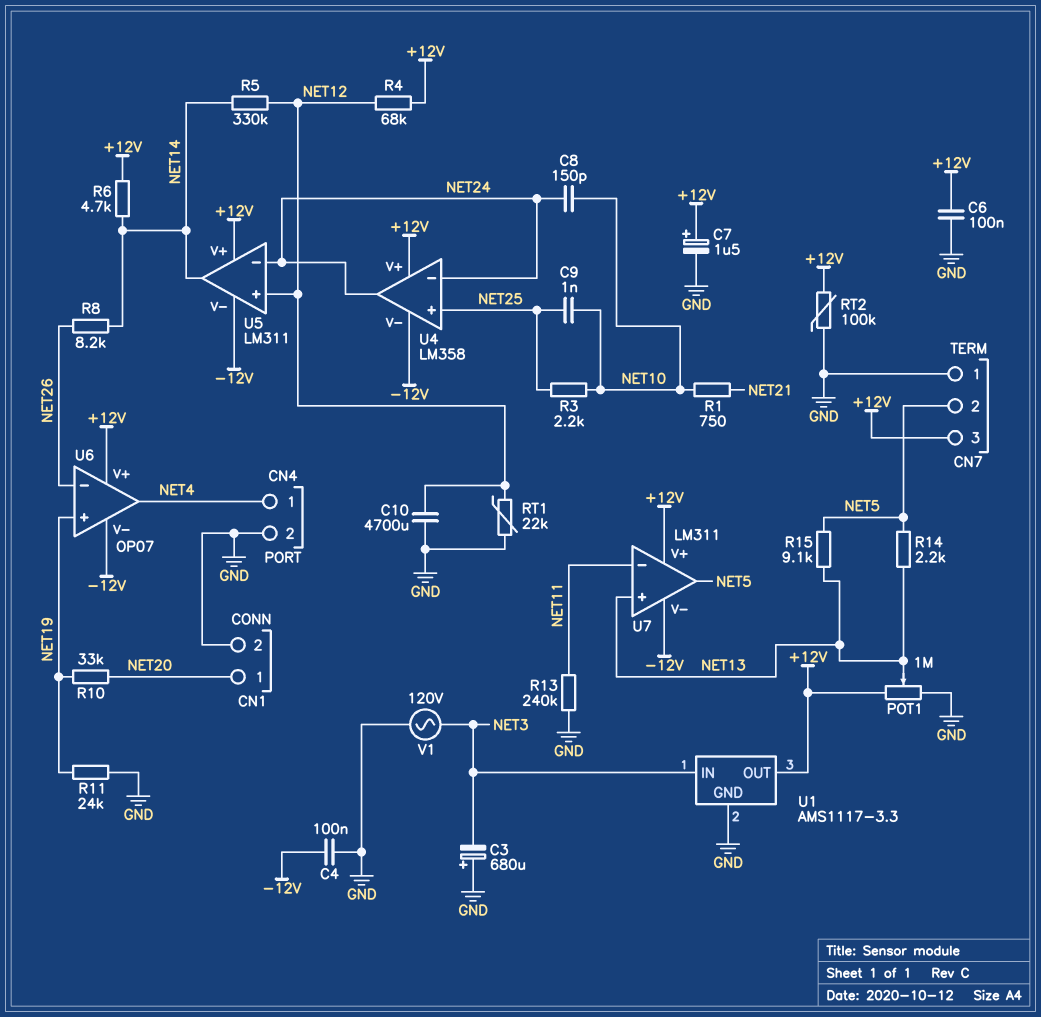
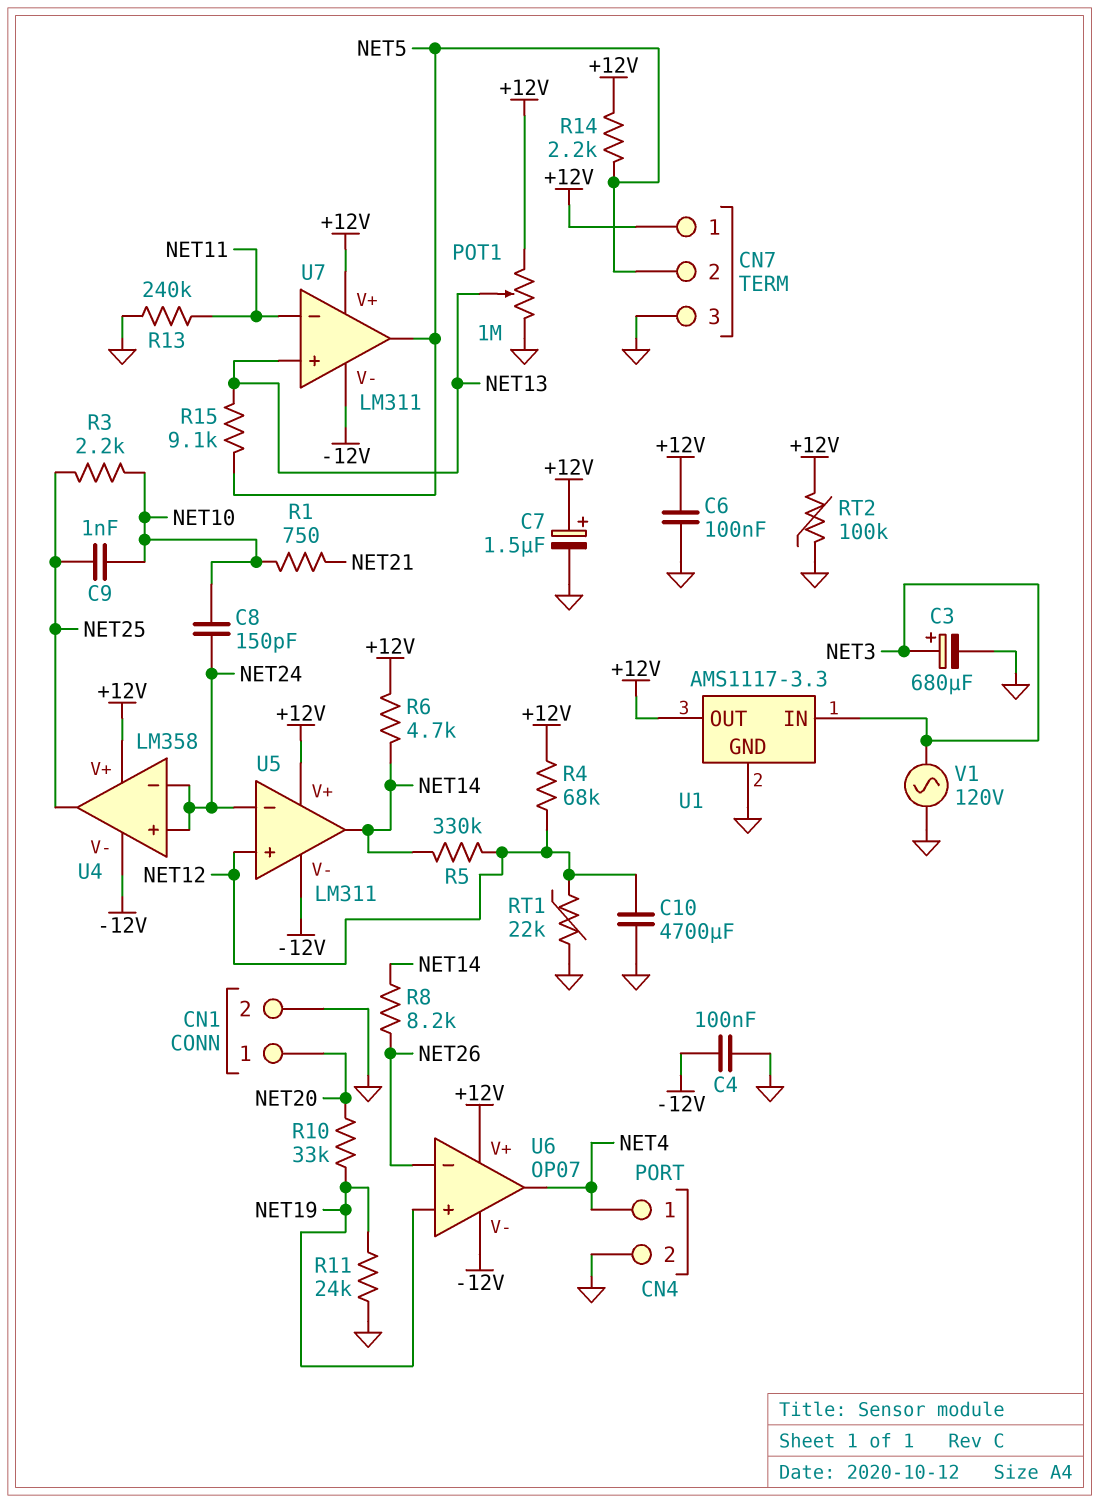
C3: 680uF (plus GND, minus NET3) -> 680uF (plus NET3, minus GND)
CN7 pin 1: GND -> +12V
CN7 pin 3: +12V -> GND
R14: 2.2k (NET5, NET13) -> 2.2k (+12V, NET5)
U4 pin in+: NET25 -> NET24
U4 pin out: NET24 -> NET25

